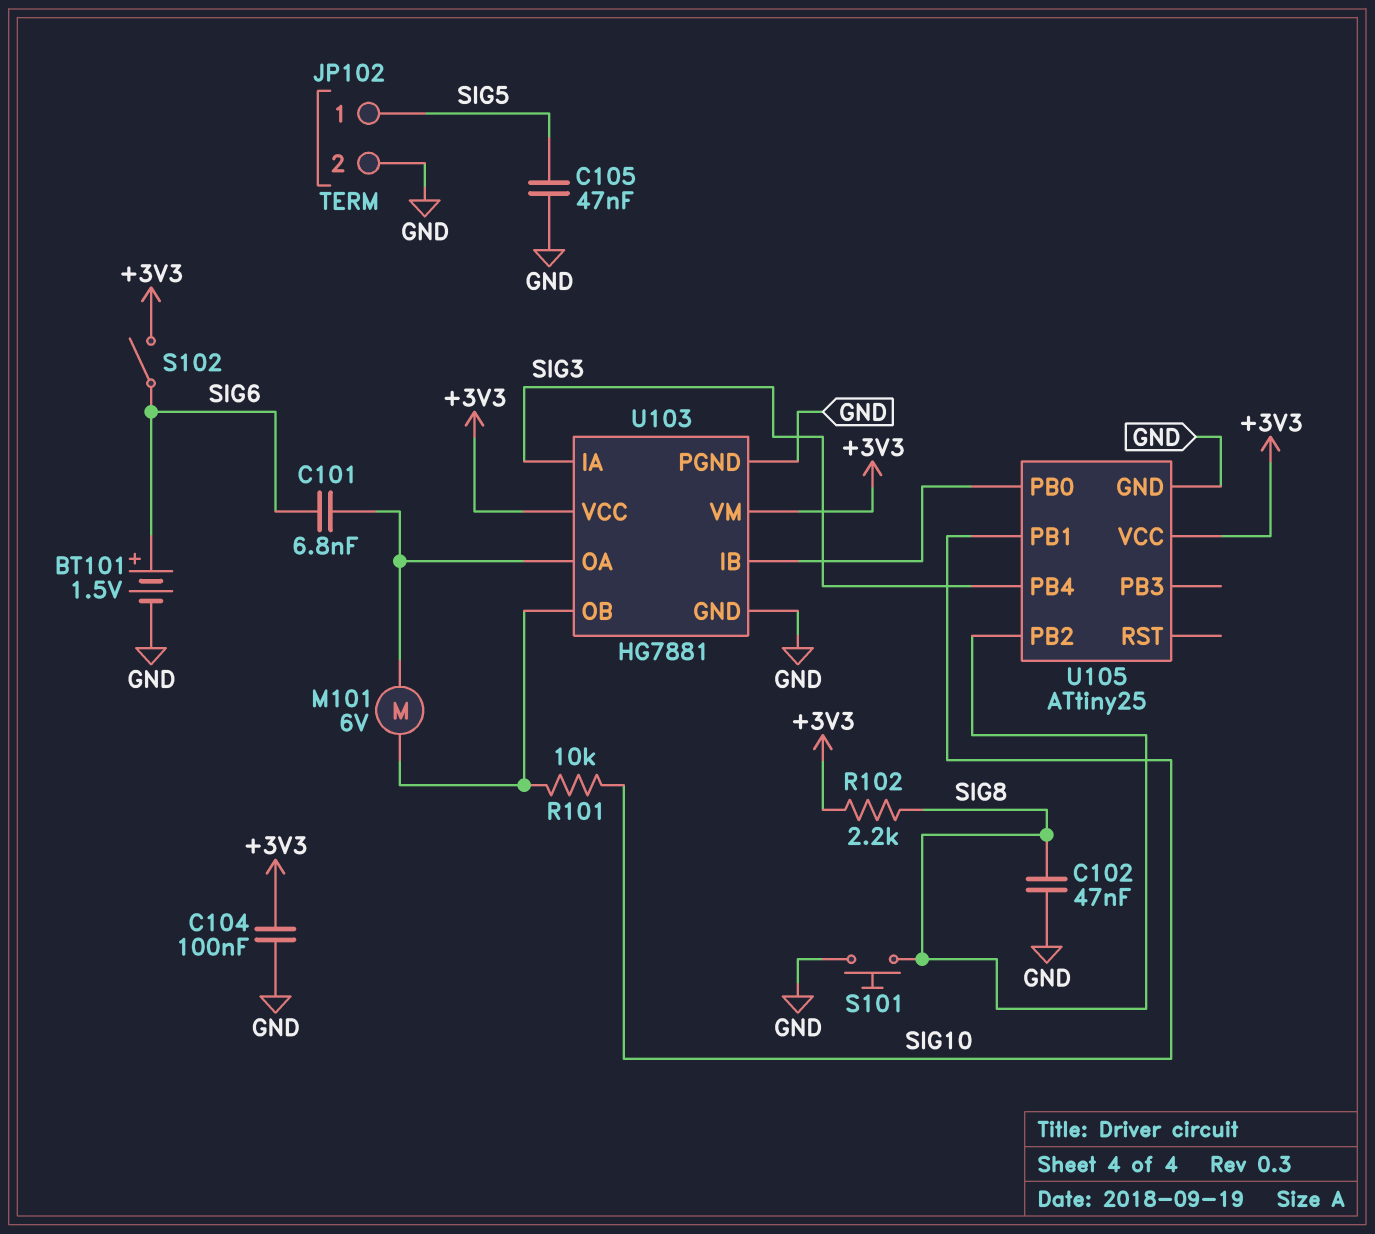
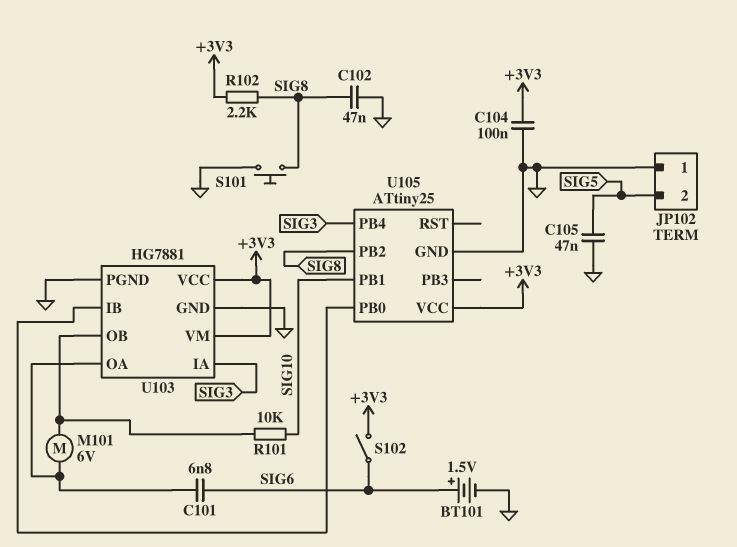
JP102 pin 1: SIG5 -> GND
JP102 pin 2: GND -> SIG5

